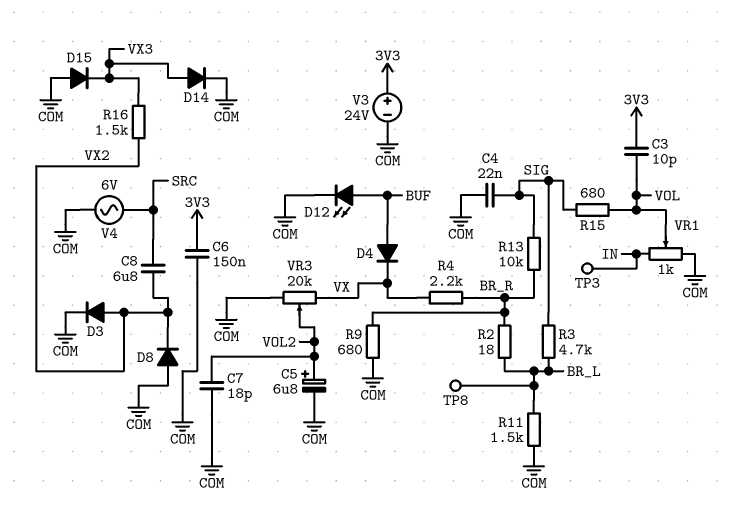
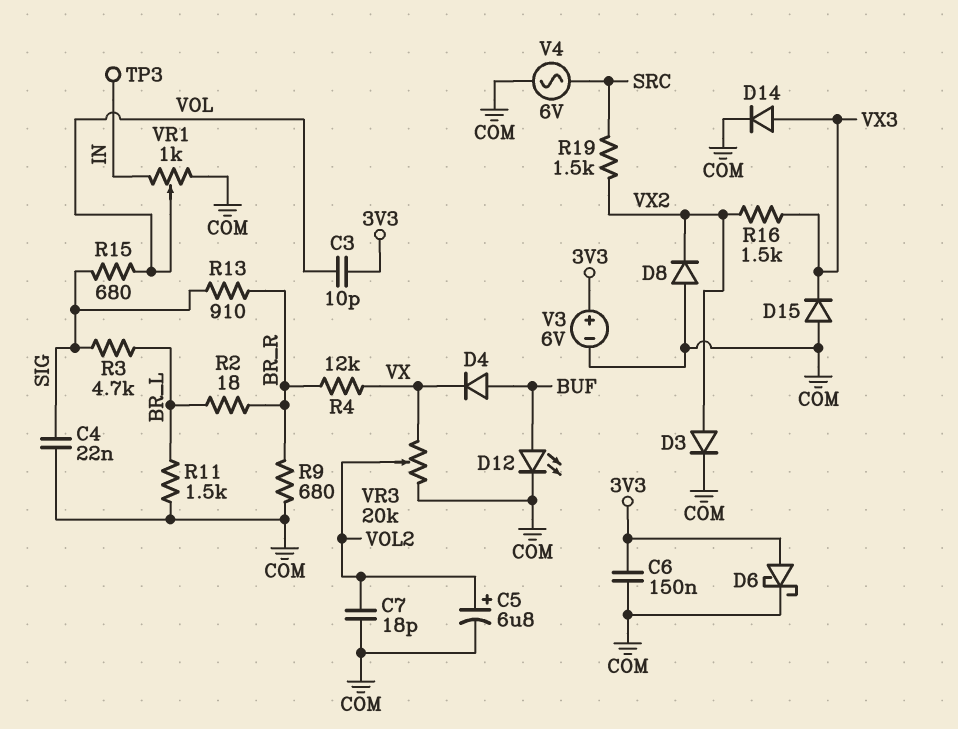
C8: 6.8uF (SRC, VX2) -> none
D6: none -> schottky (A 3V3, K COM)
R4: 2.2k (BR_R, VX) -> 12k (BR_R, VX)
R13: 10k (BR_R, SIG) -> 910 (BR_R, SIG)
R19: none -> 1.5k (SRC, VX2)
TP8: test point (BR_L) -> none
V3: 24V (plus 3V3, minus COM) -> 6V (plus 3V3, minus COM)

